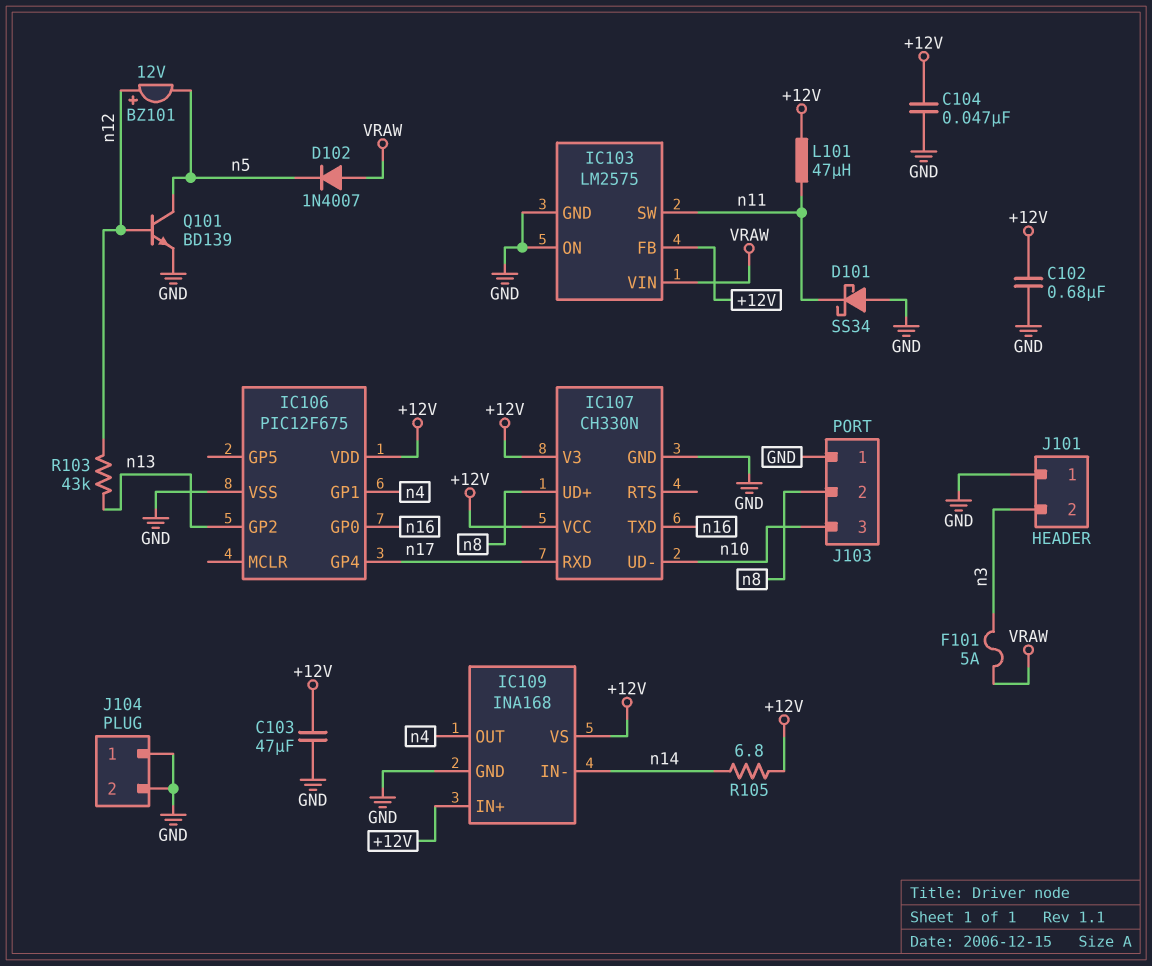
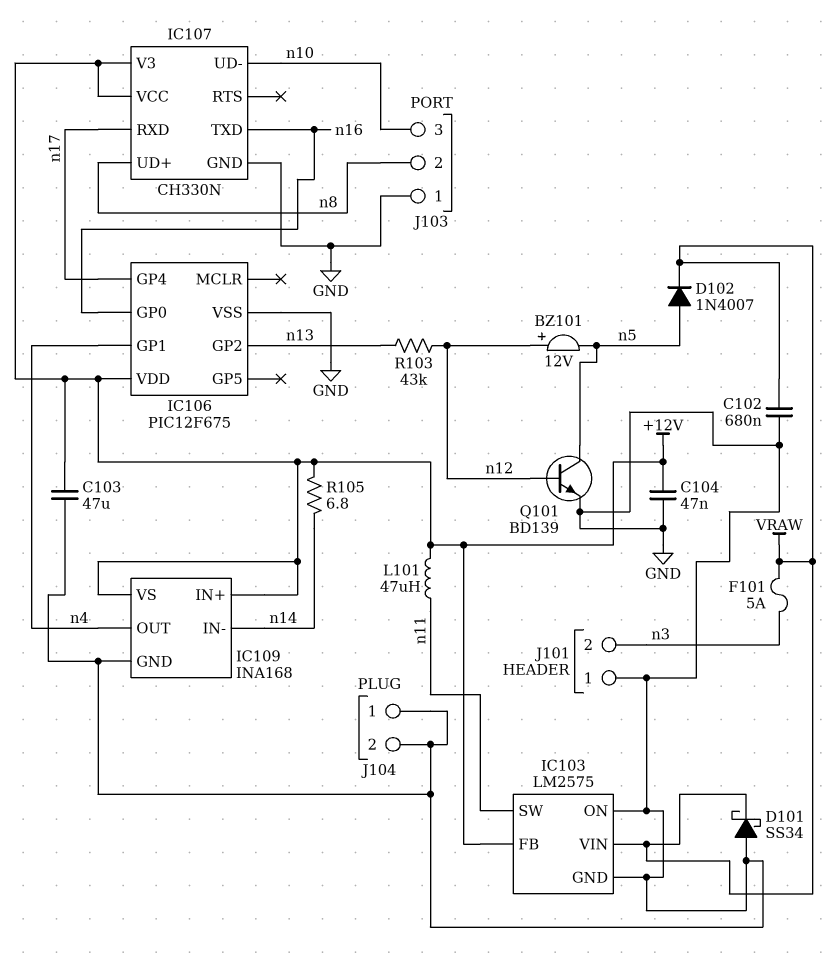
C102: 680nF (+12V, GND) -> 680nF (GND, VRAW)
D101: schottky SS34 (A GND, K n11) -> schottky SS34 (A GND, K VRAW)
D102: diode 1N4007 (A VRAW, K n5) -> diode 1N4007 (A n5, K VRAW)

